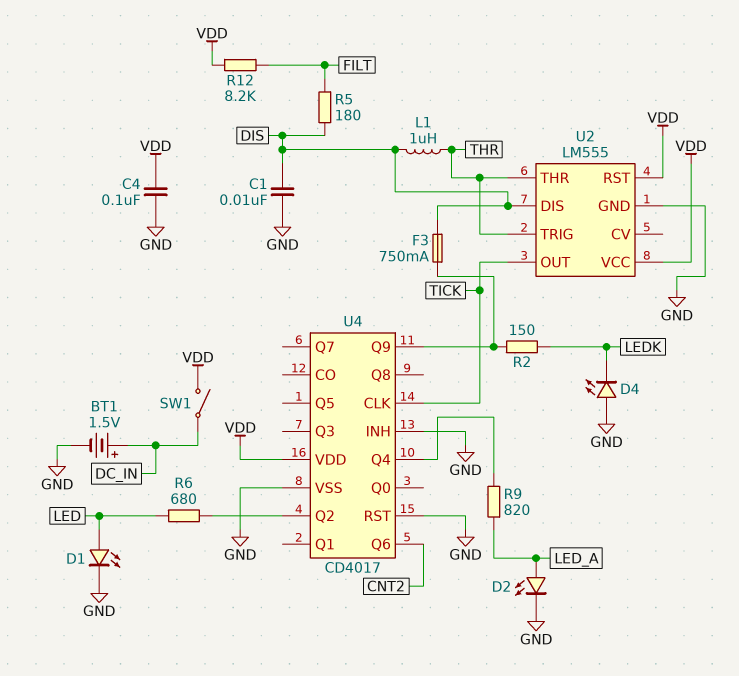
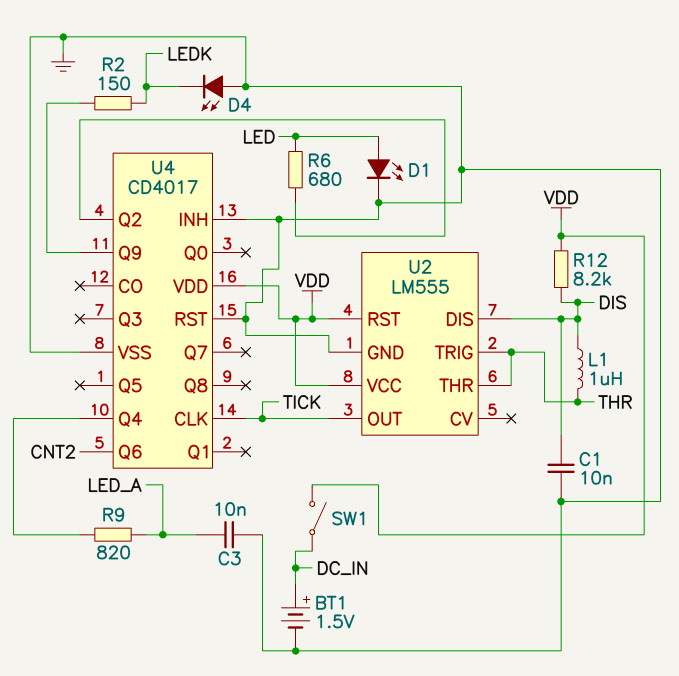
C3: none -> 10nF (GND, LED_A)
C4: 100nF (GND, VDD) -> none
D2: LED (A LED_A, K GND) -> none
F3: 750mA (DIS, U4/Q9) -> none
R5: 180 (DIS, FILT) -> none
R12: 8.2k (FILT, VDD) -> 8.2k (DIS, VDD)

